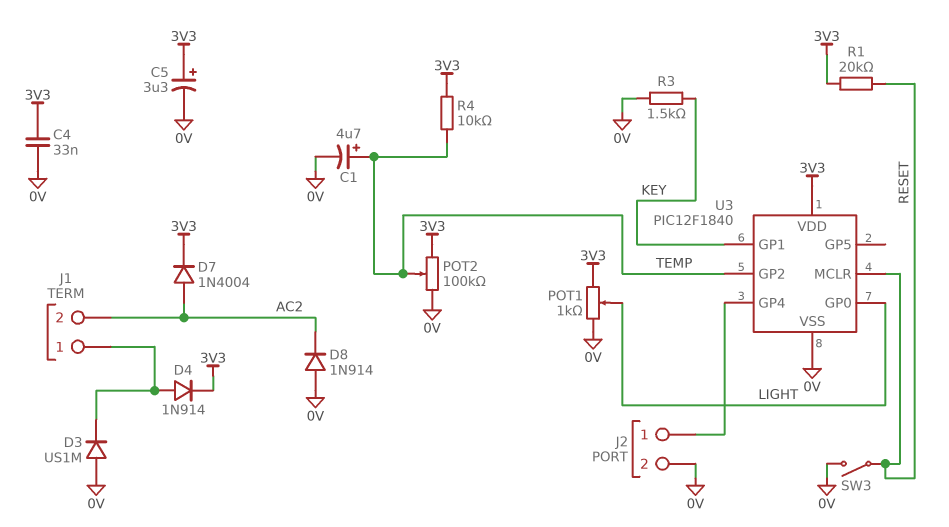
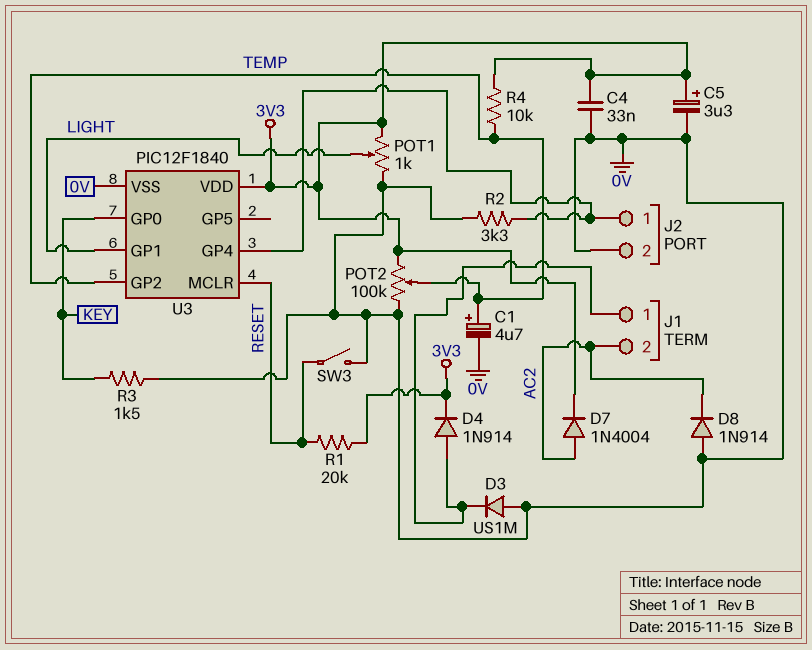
R2: none -> 3.3k (0V, J2/1)
U3 pin GP0: LIGHT -> KEY
U3 pin GP1: KEY -> LIGHT

